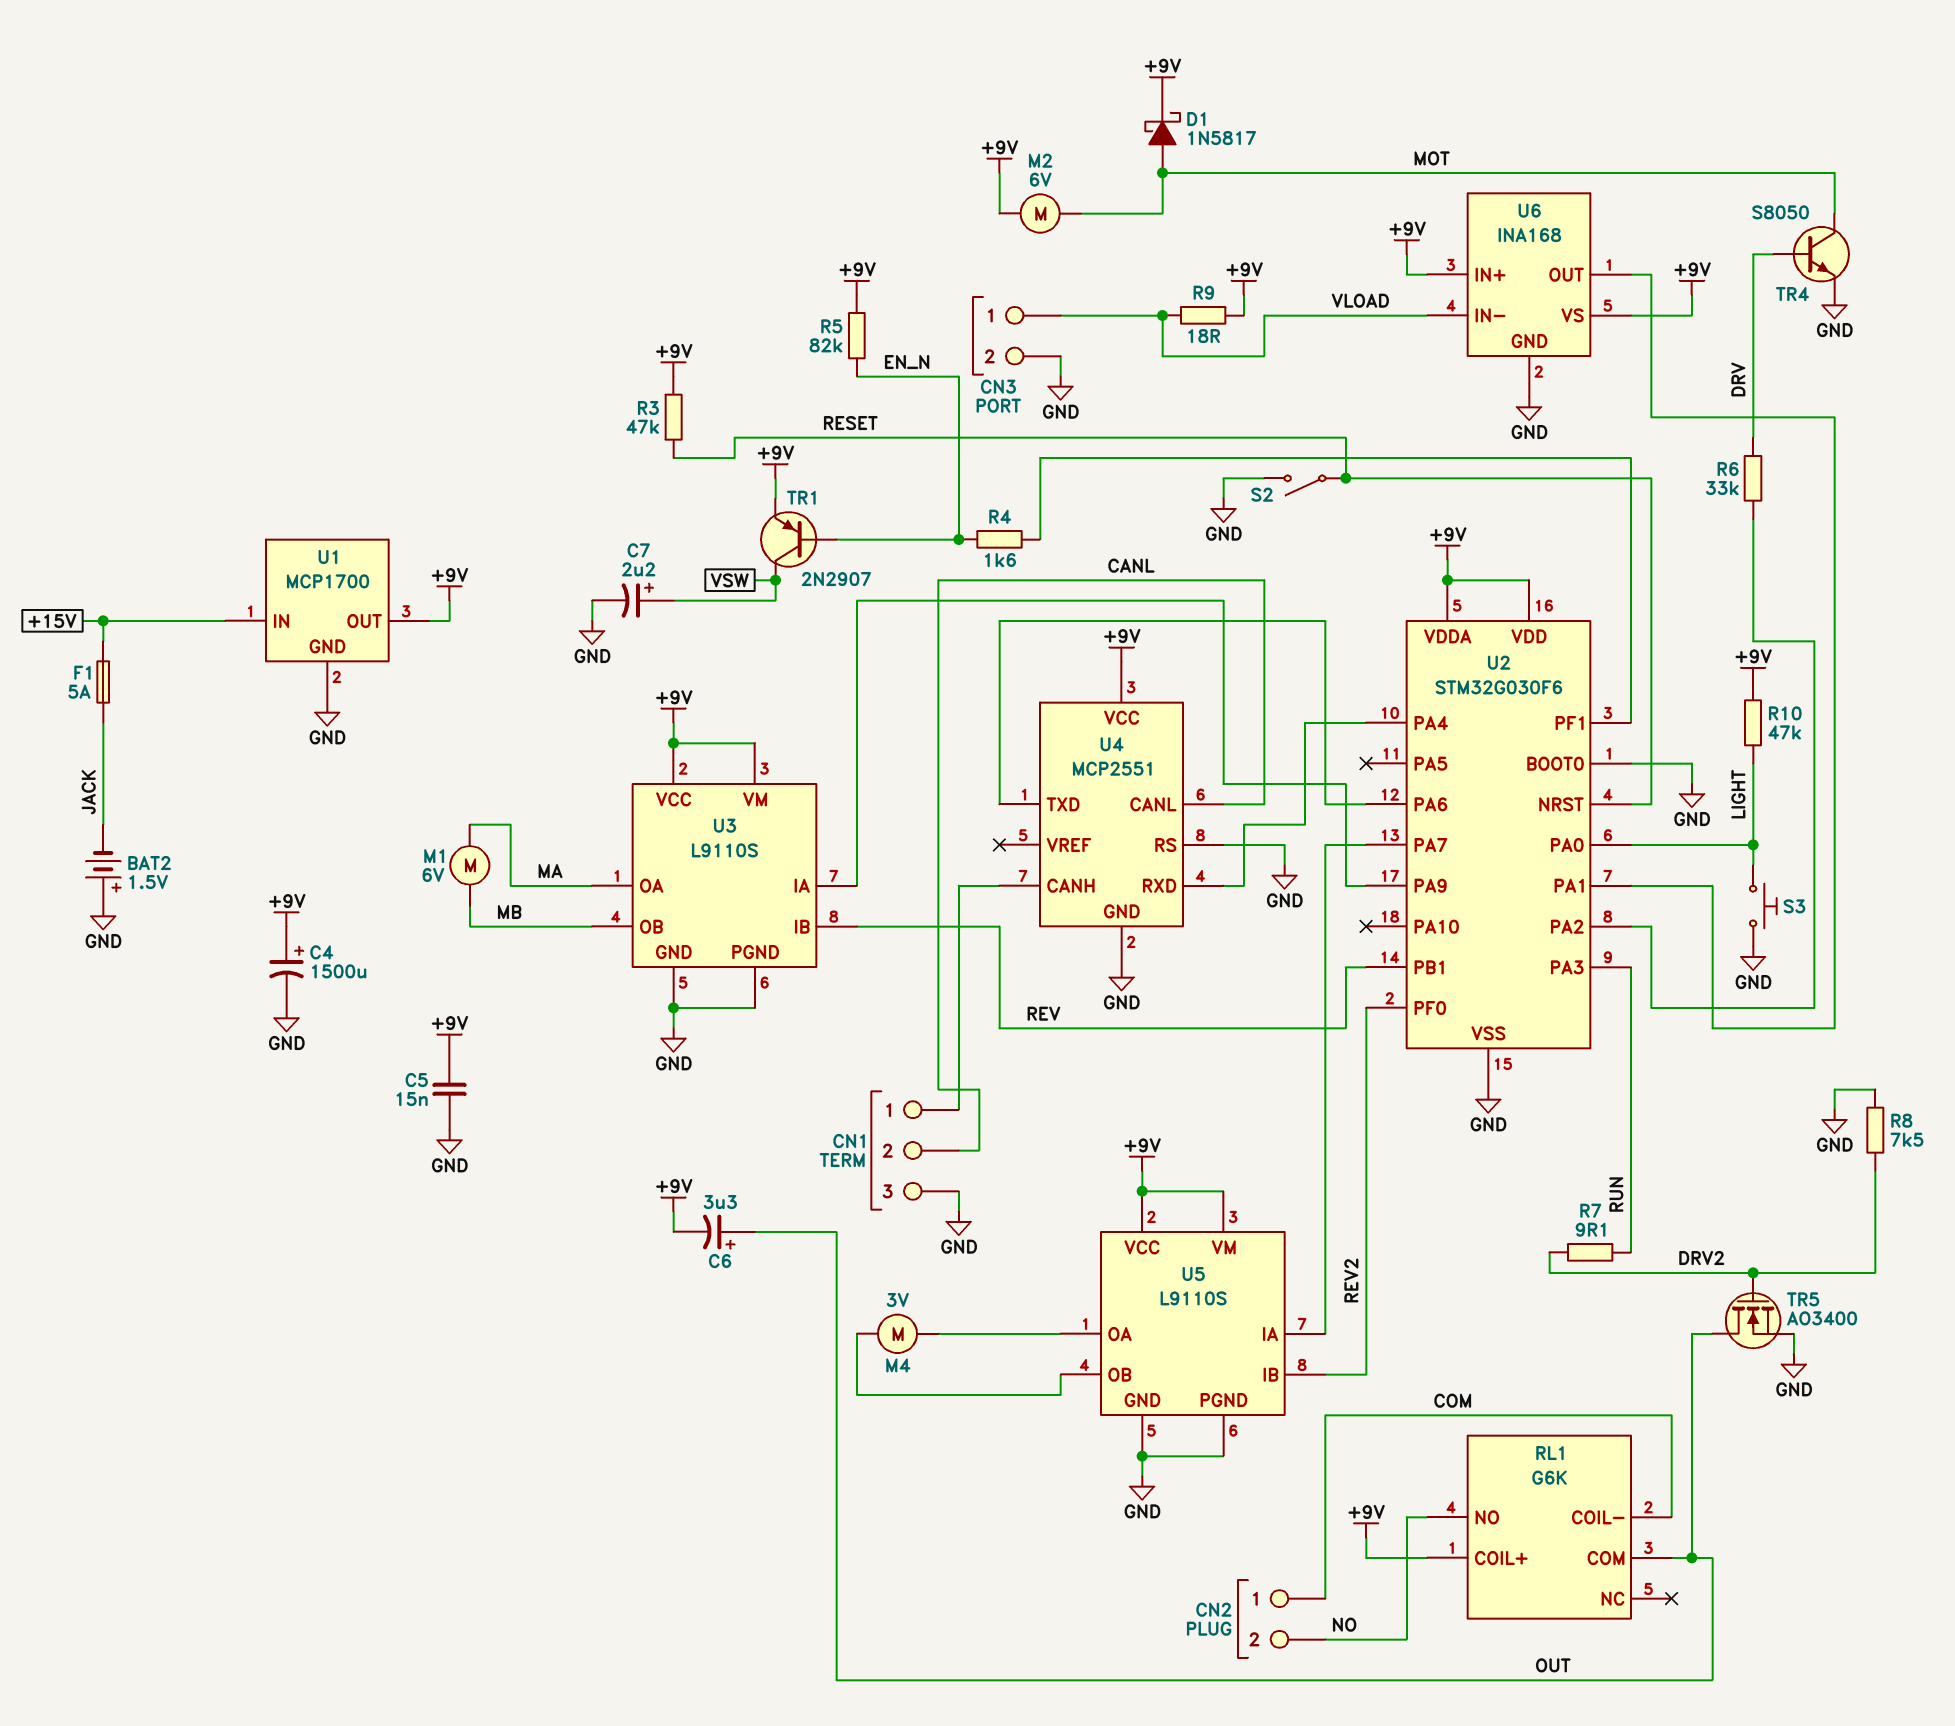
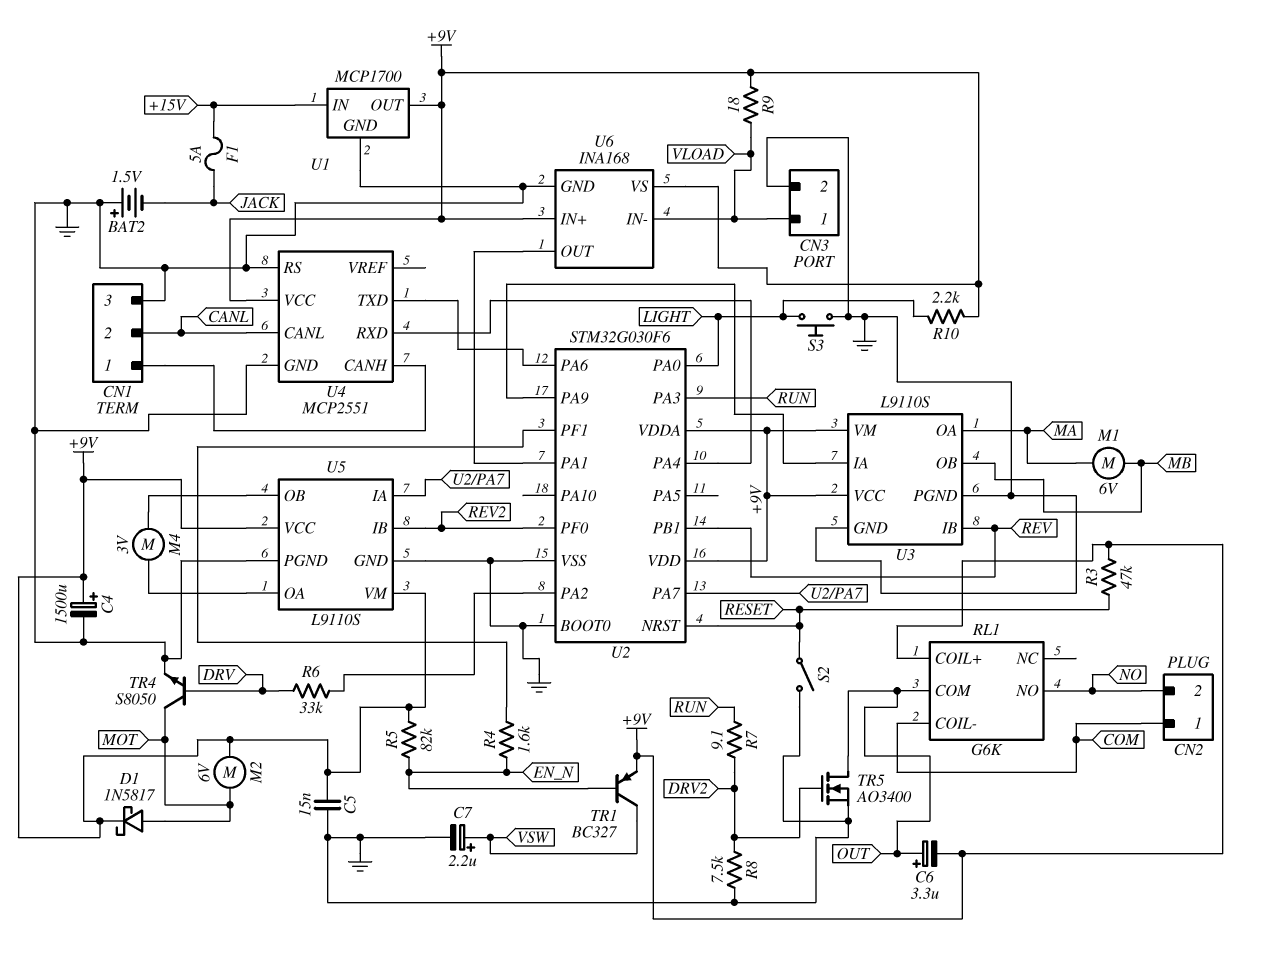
R10: 47k (+9V, LIGHT) -> 2.2k (+9V, LIGHT)
TR1: PNP 2N2907 (B EN_N, C VSW, E +9V) -> PNP BC327 (B EN_N, C VSW, E +9V)

